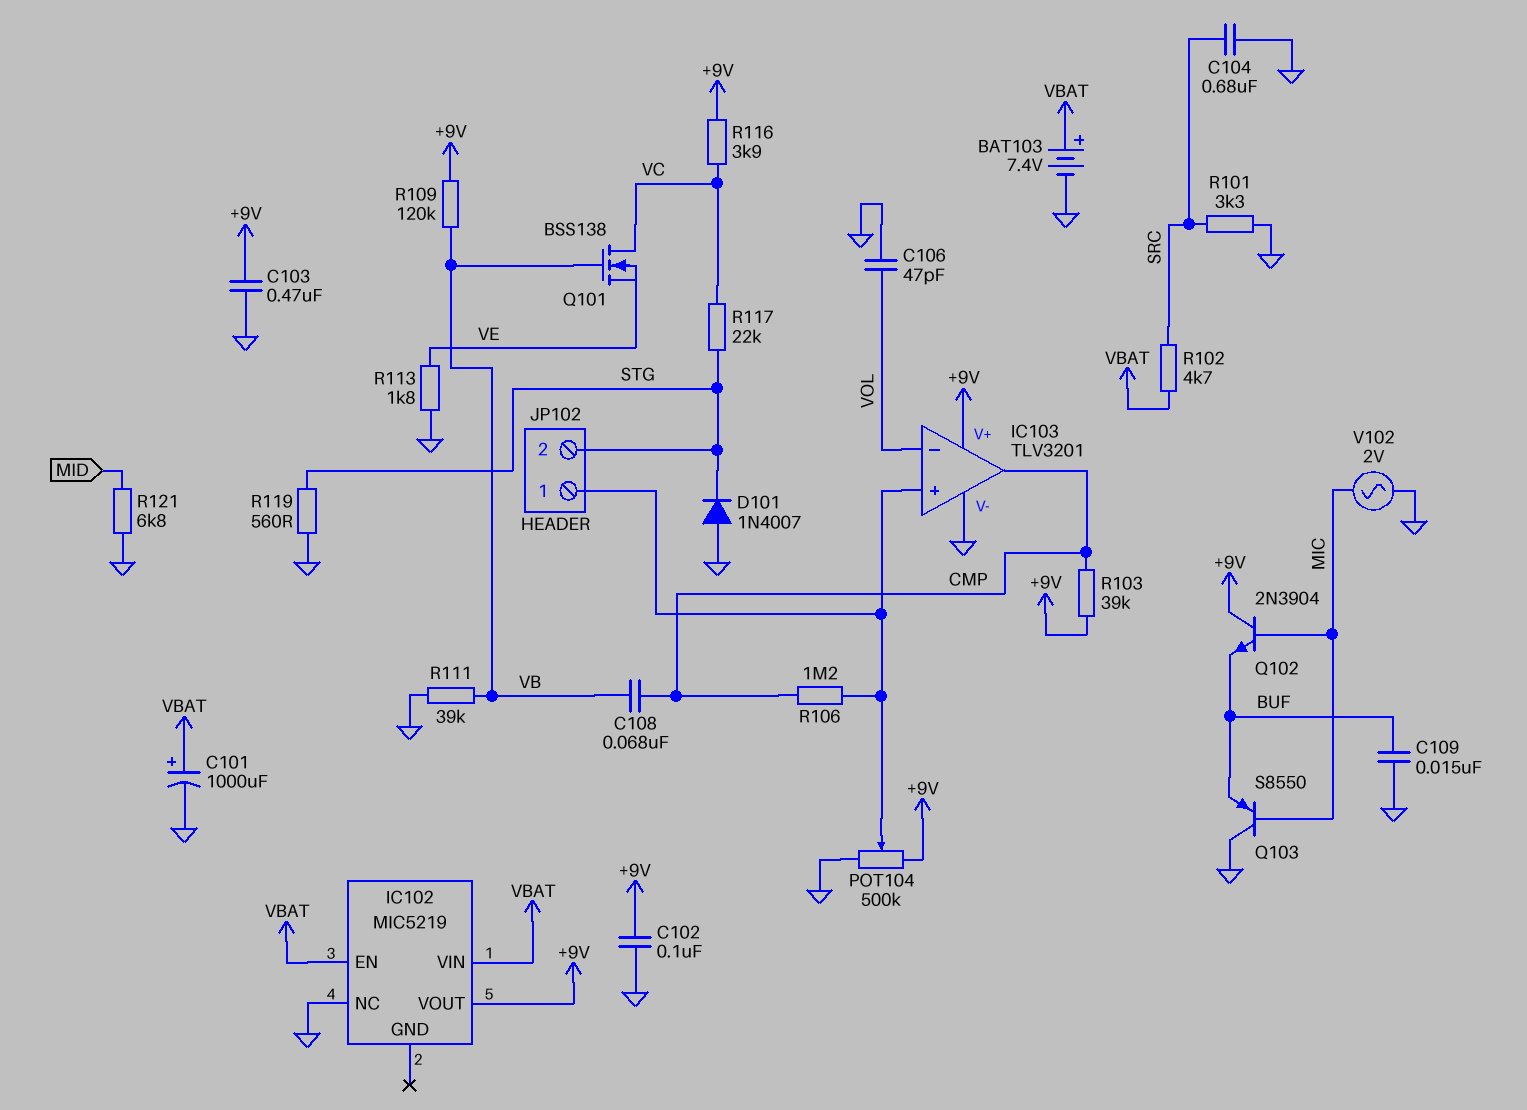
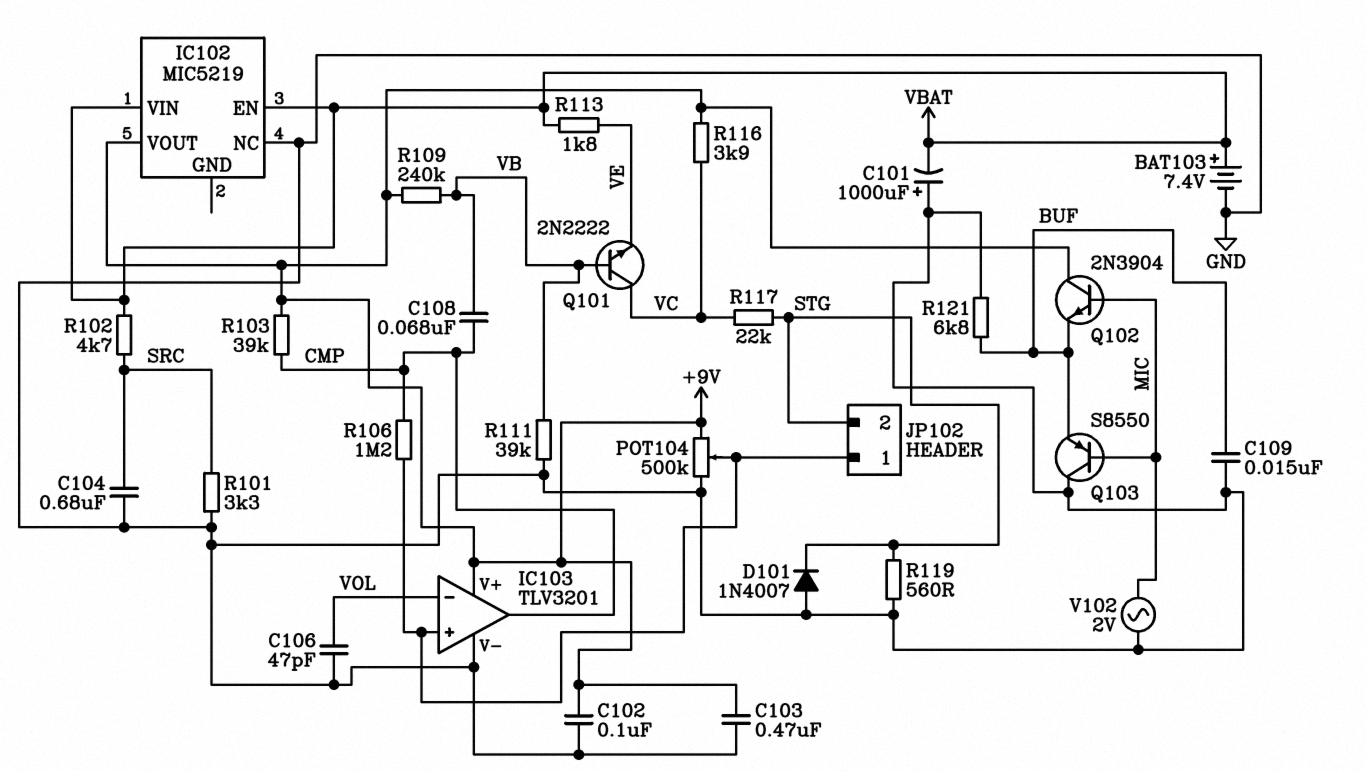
C101: 1000uF (plus VBAT, minus GND) -> 1000uF (plus GND, minus VBAT)
Q101: NMOS BSS138 (G VB, D VC, S VE) -> NPN 2N2222 (B VB, C VC, E VE)
R109: 120k (+9V, VB) -> 240k (+9V, VB)
R113: 1.8k (GND, VE) -> 1.8k (VBAT, VE)
R121: 6.8k (GND, MID) -> 6.8k (BUF, GND)

